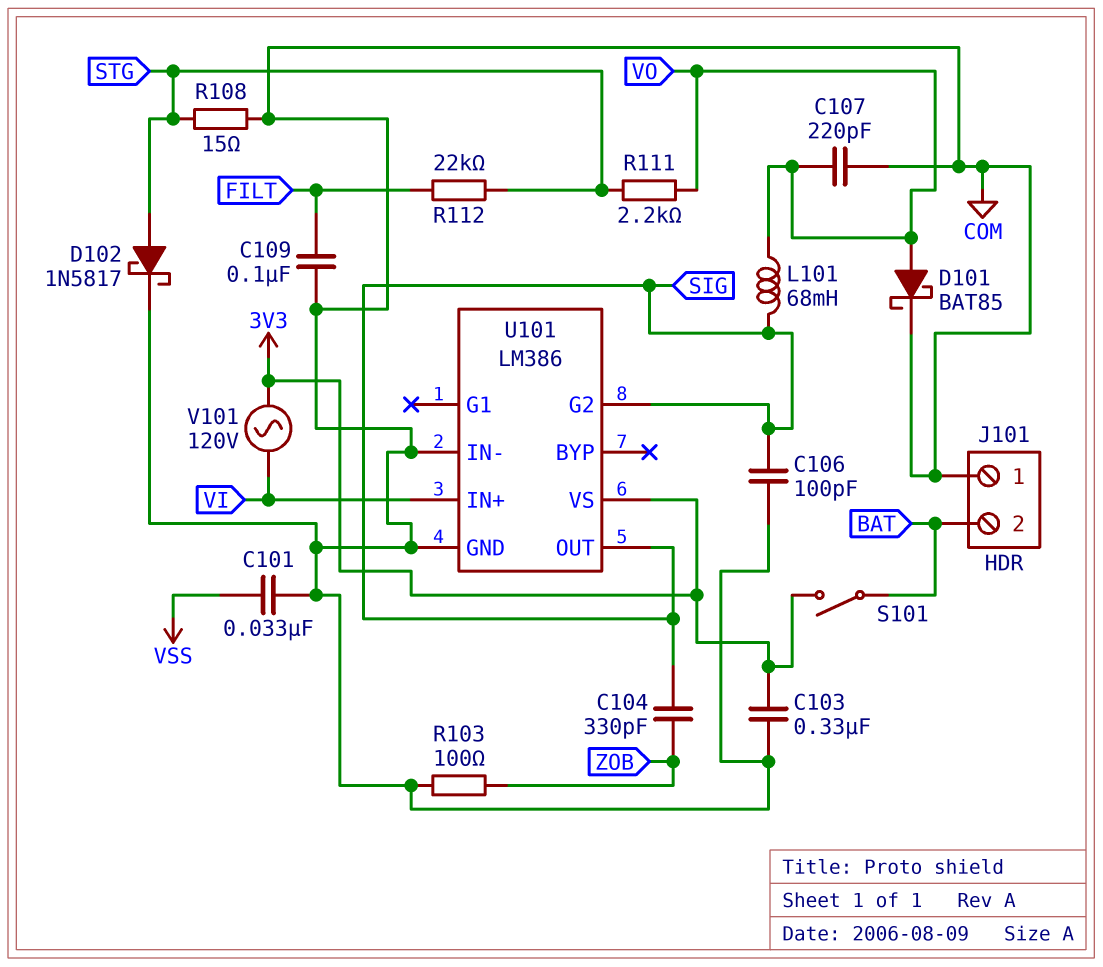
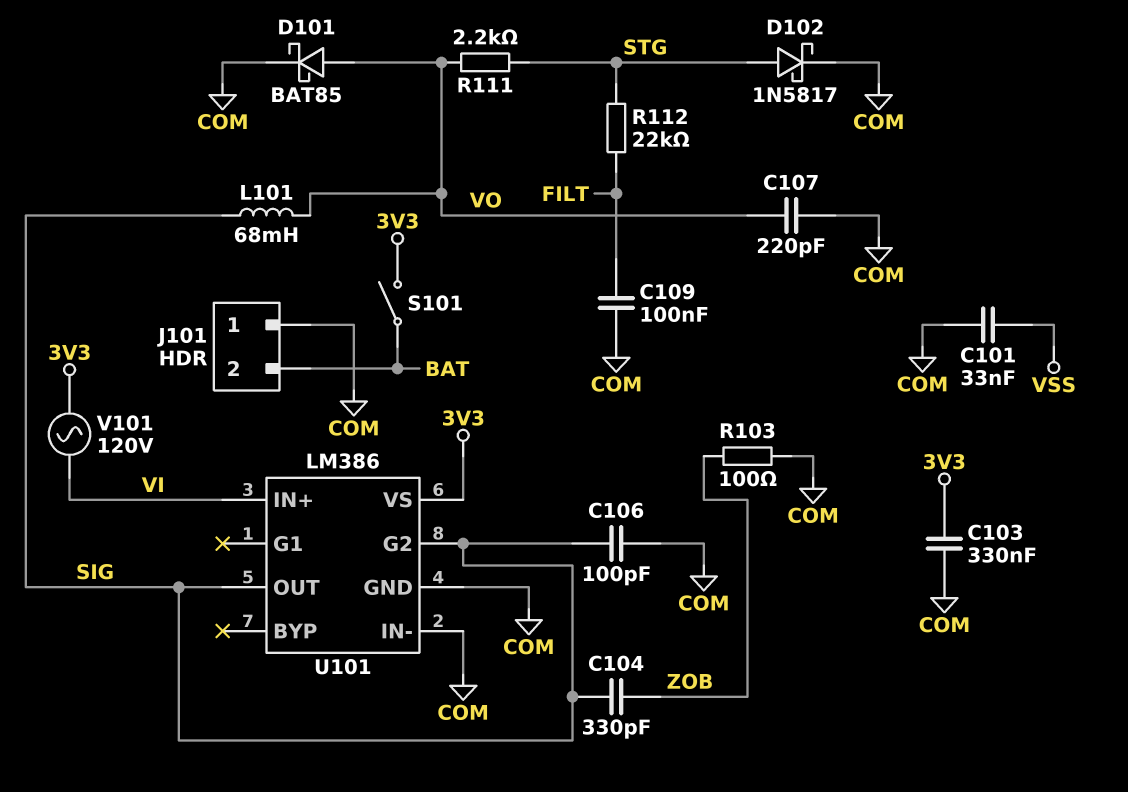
R108: 15 (COM, STG) -> none

